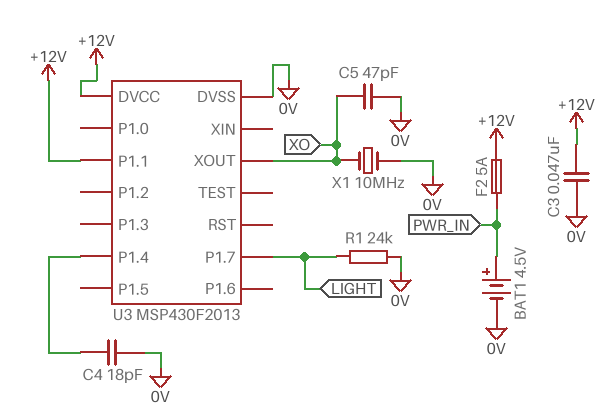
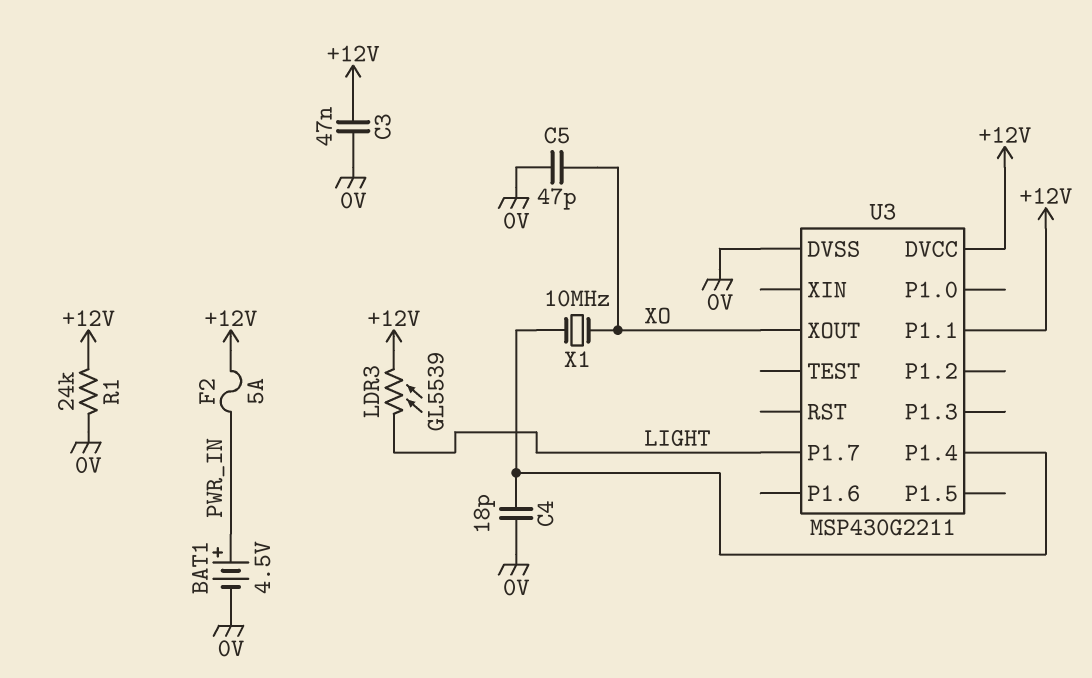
LDR3: none -> GL5539 (+12V, LIGHT)
R1: 24k (0V, LIGHT) -> 24k (+12V, 0V)
U3: MSP430F2013 -> MSP430G2211
X1: 10MHz (0V, XO) -> 10MHz (U3/P1.4, XO)

